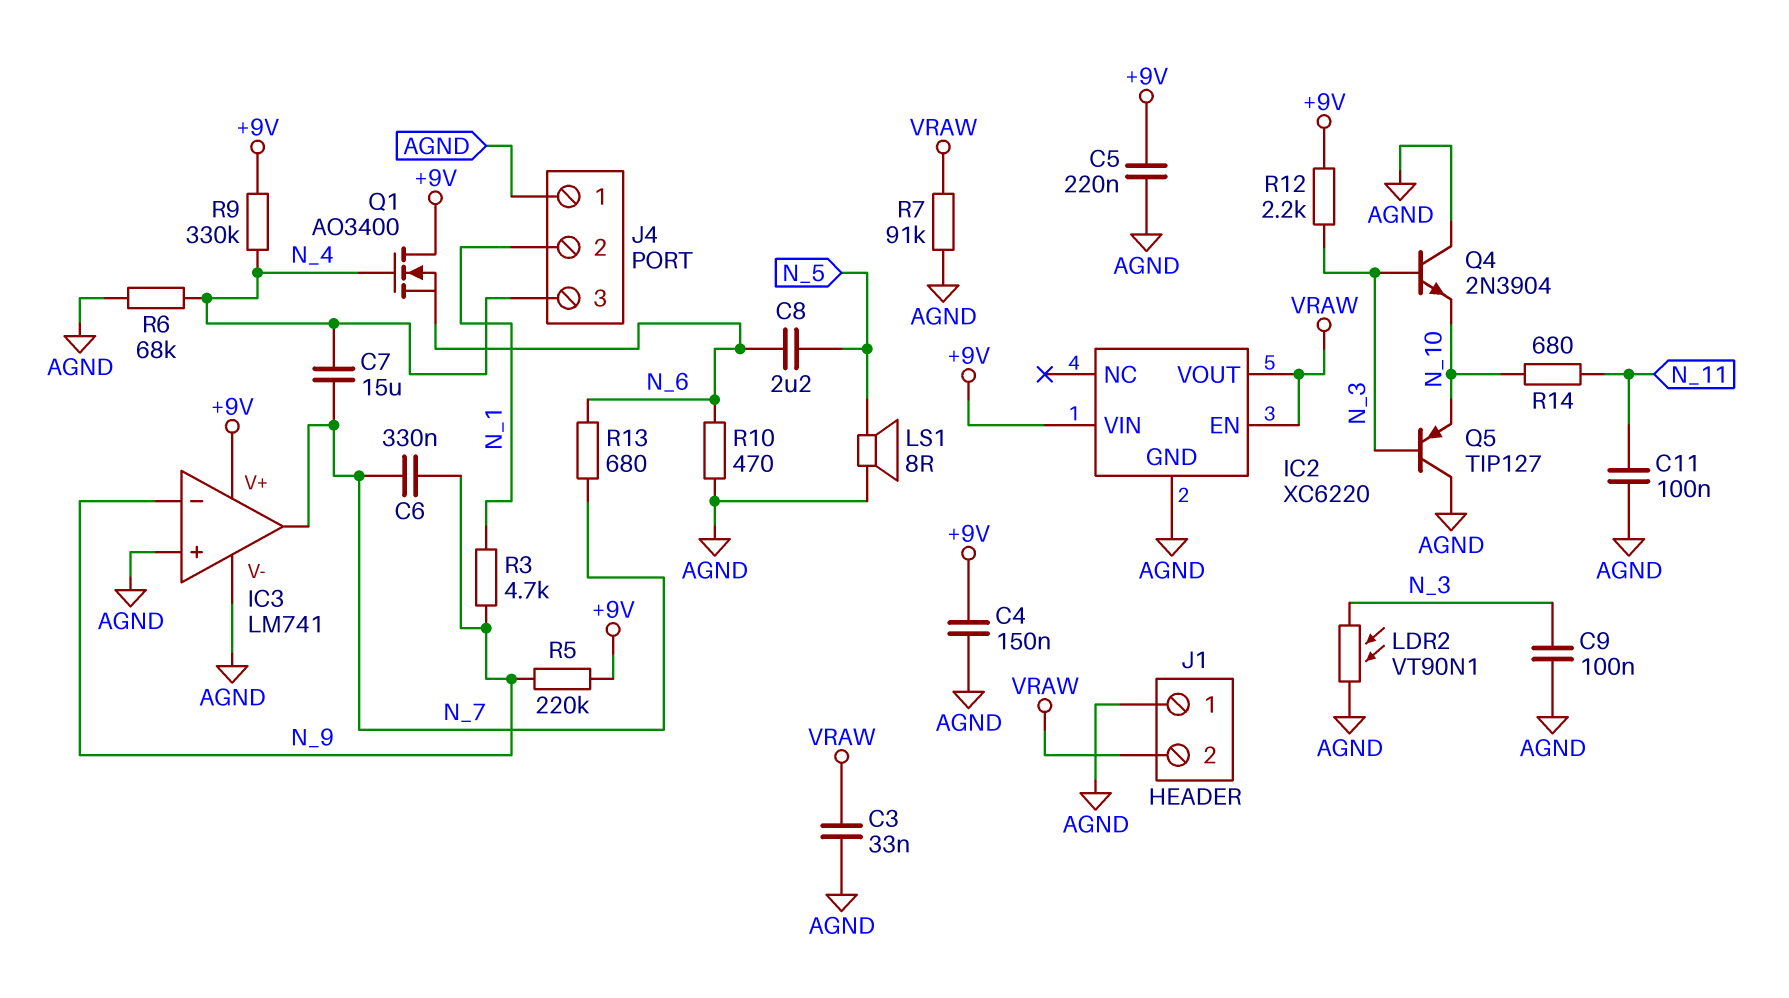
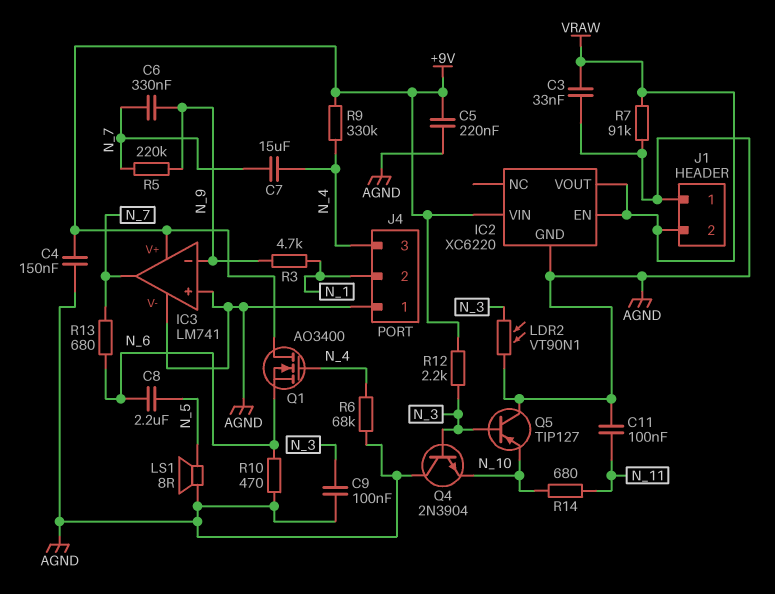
R5: 220k (+9V, N_9) -> 220k (N_7, N_9)

